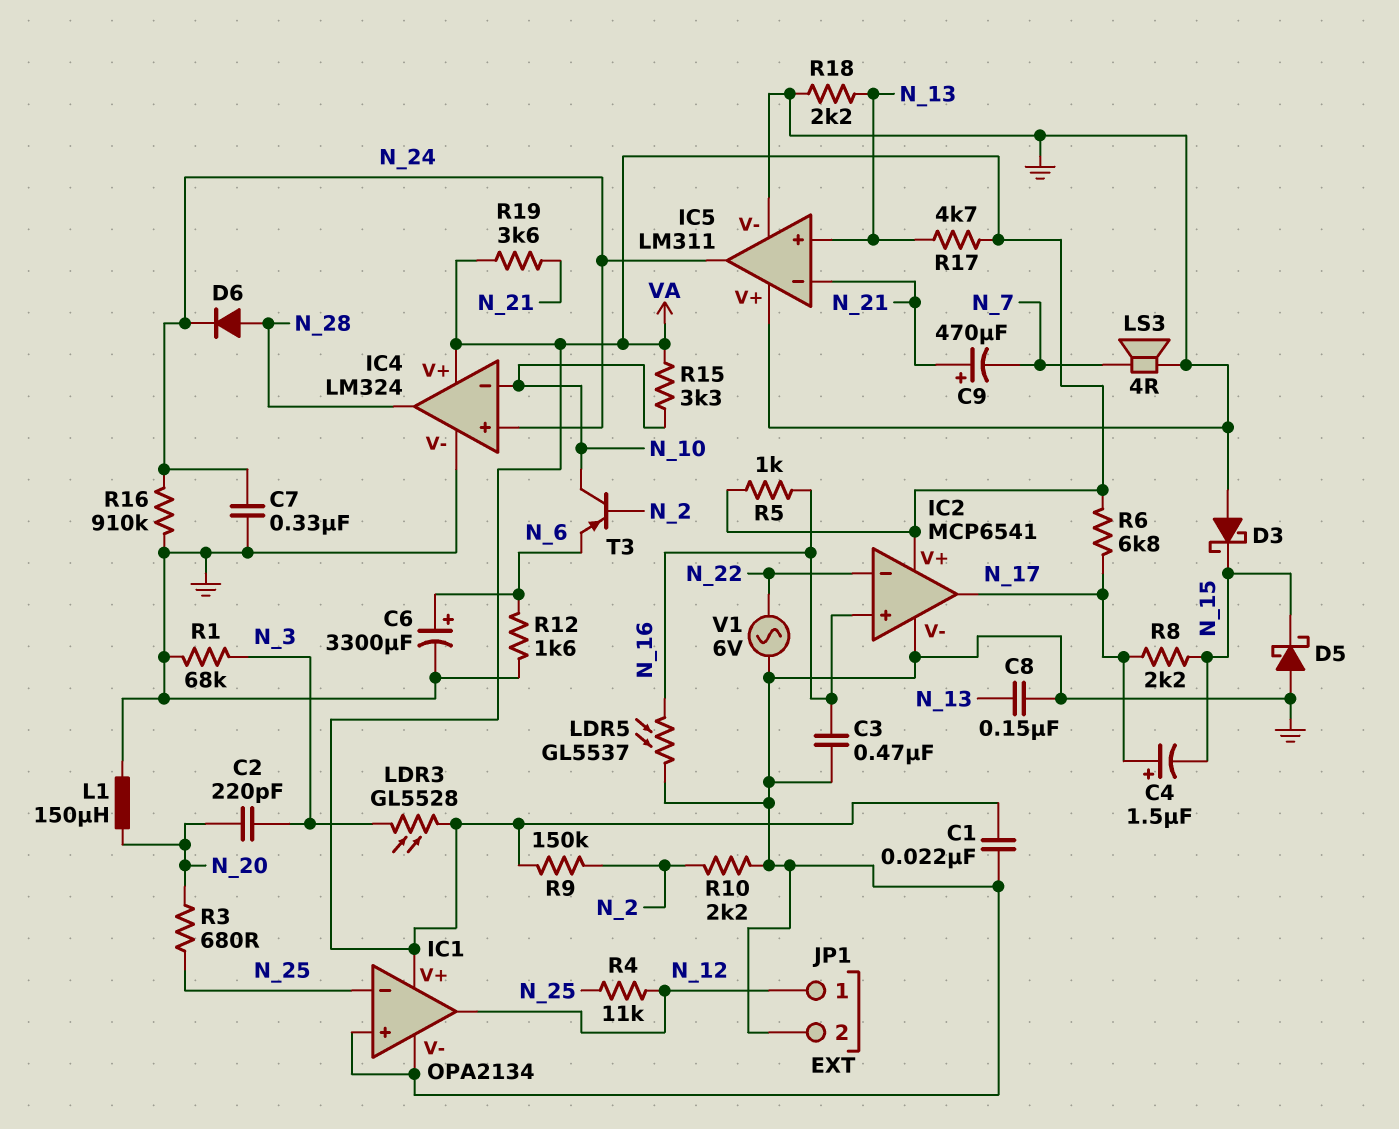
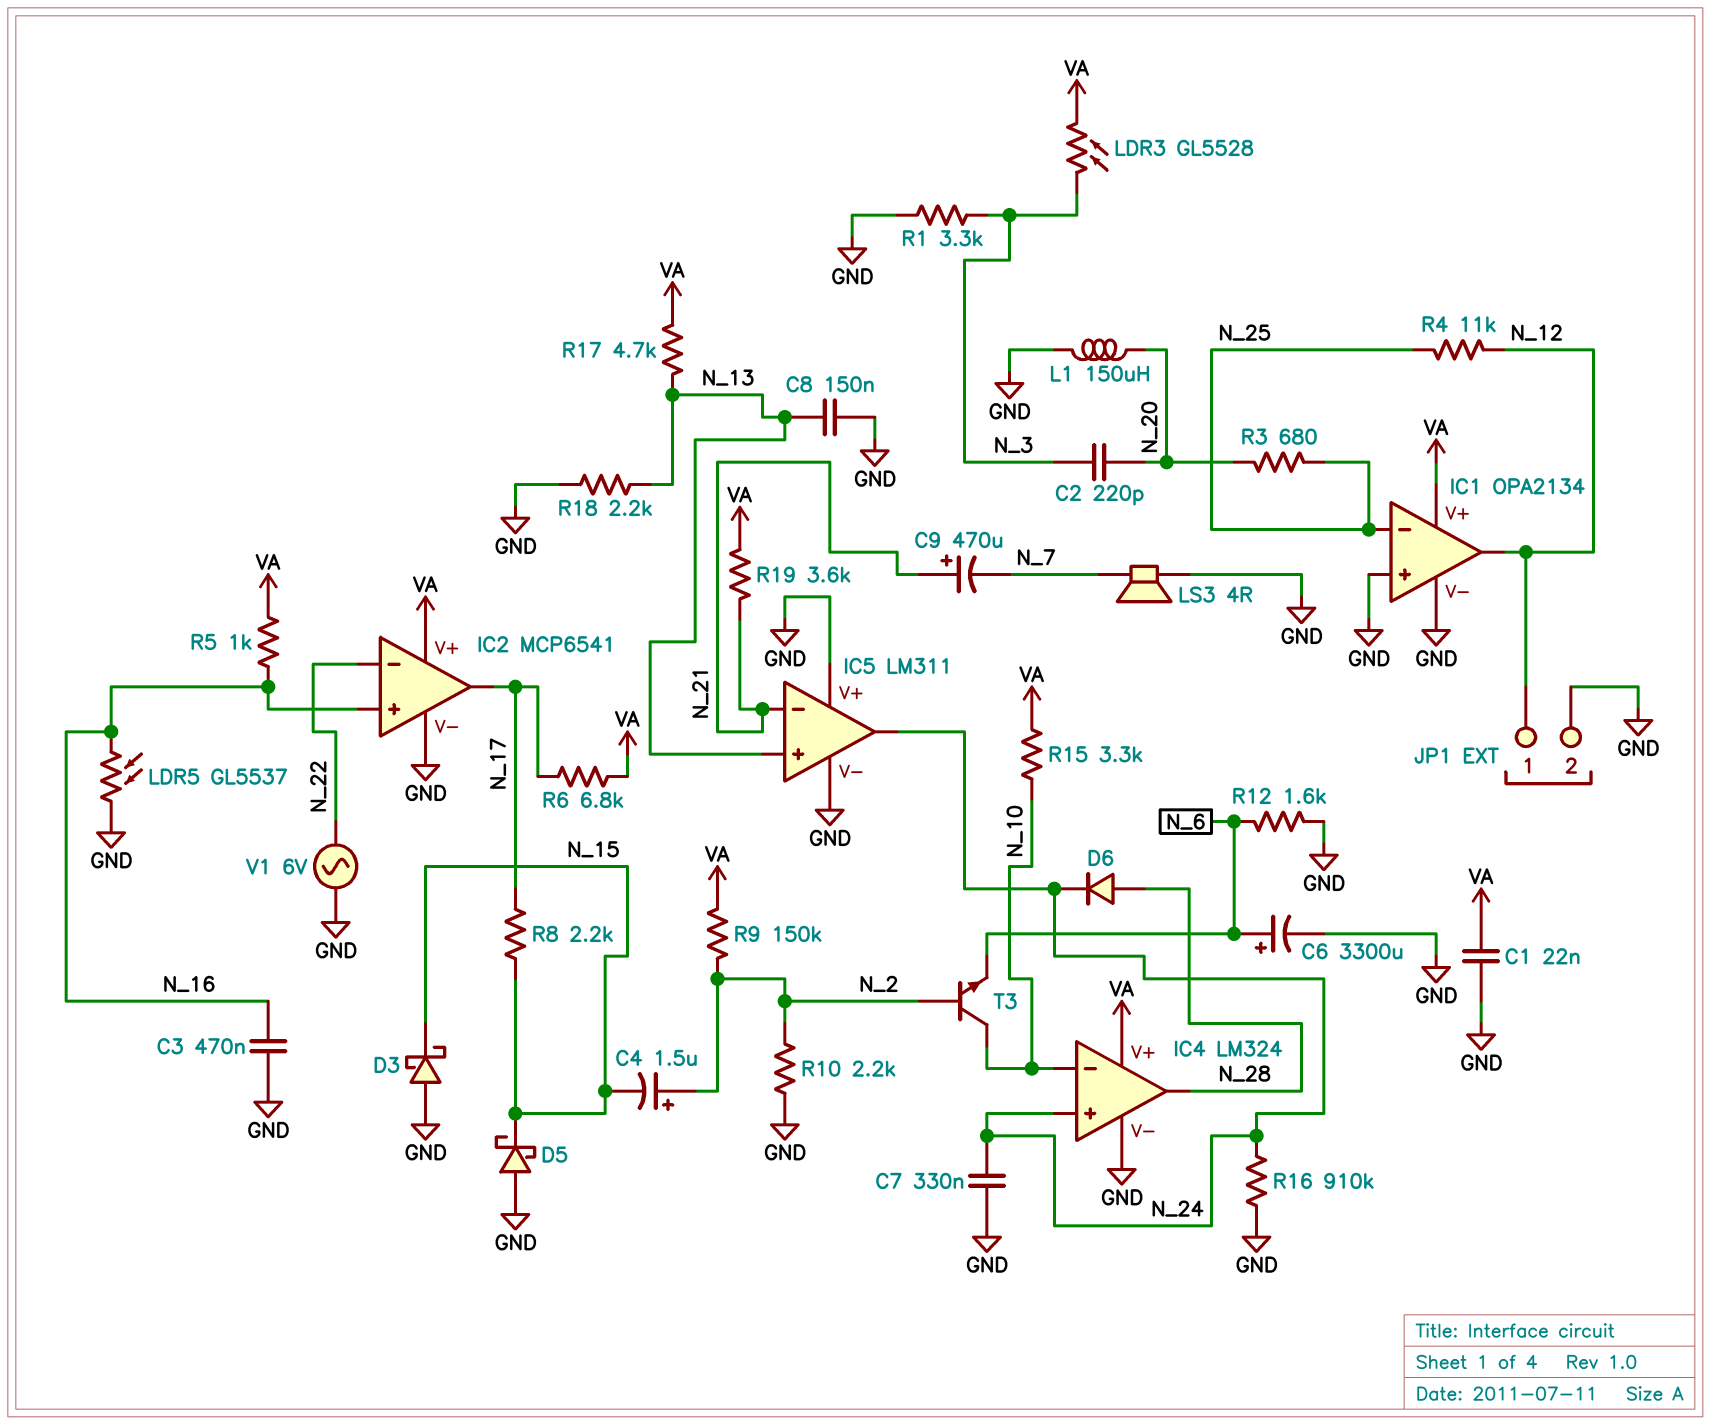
C4: 1.5uF (plus N_17, minus N_15) -> 1.5uF (plus N_2, minus N_15)
R1: 68k (GND, N_3) -> 3.3k (GND, N_3)
T3: PNP (B N_2, C N_10, E N_6) -> NPN (B N_2, C N_10, E N_6)

